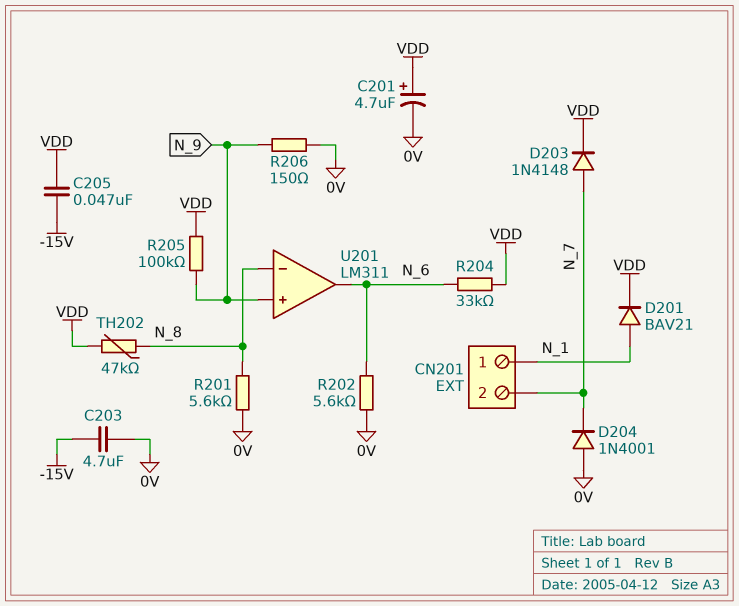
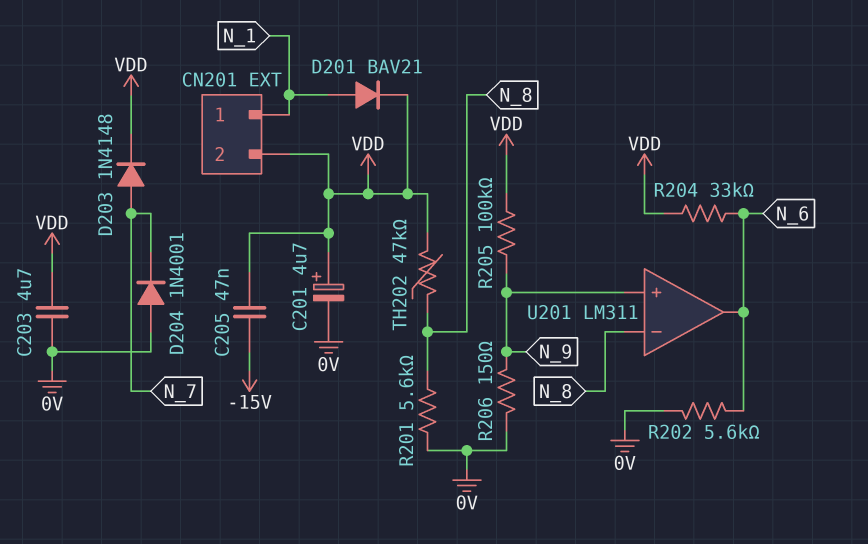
C203: 4.7uF (-15V, 0V) -> 4.7uF (0V, VDD)
CN201 pin 2: N_7 -> VDD

